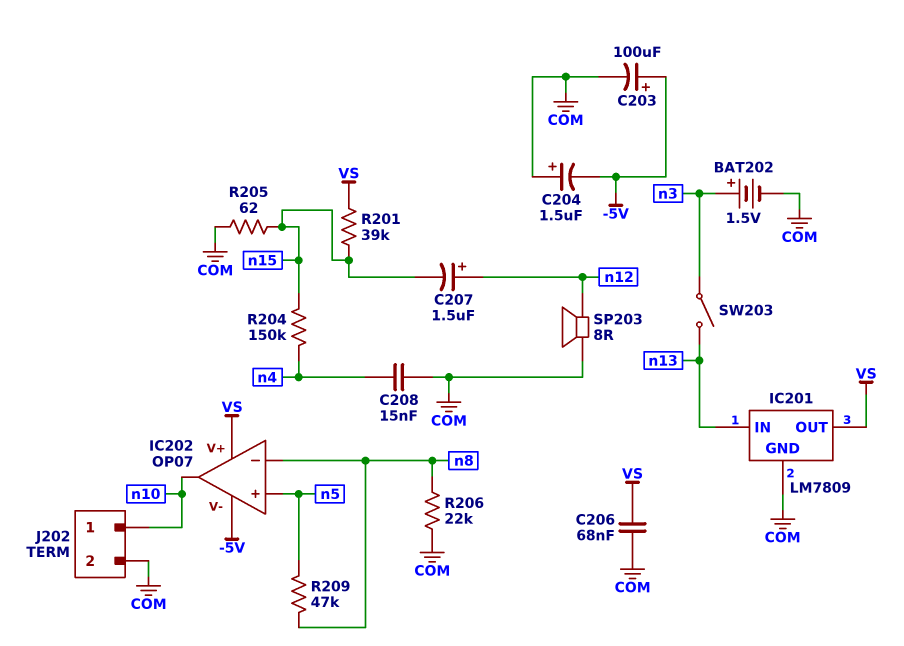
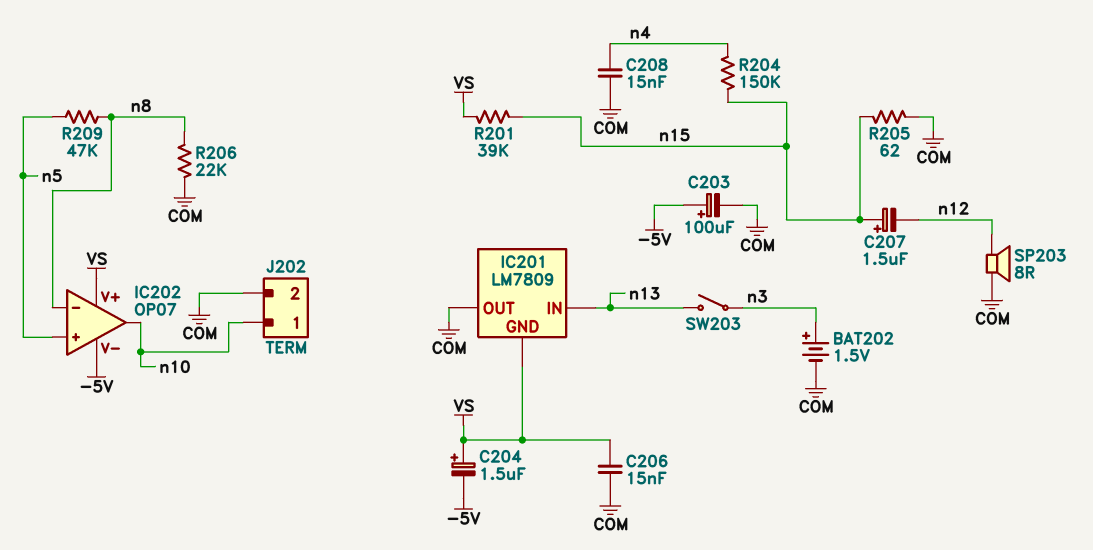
C204: 1.5uF (plus COM, minus -5V) -> 1.5uF (plus VS, minus -5V)
C206: 68nF (COM, VS) -> 15nF (COM, VS)
C207: 1.5uF (plus n12, minus n15) -> 1.5uF (plus n15, minus n12)
IC201 pin GND: COM -> VS
IC201 pin OUT: VS -> COM

